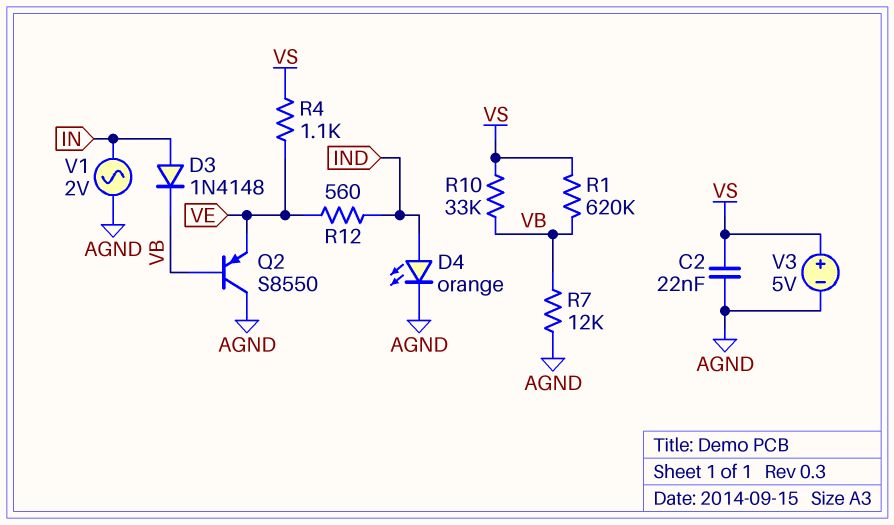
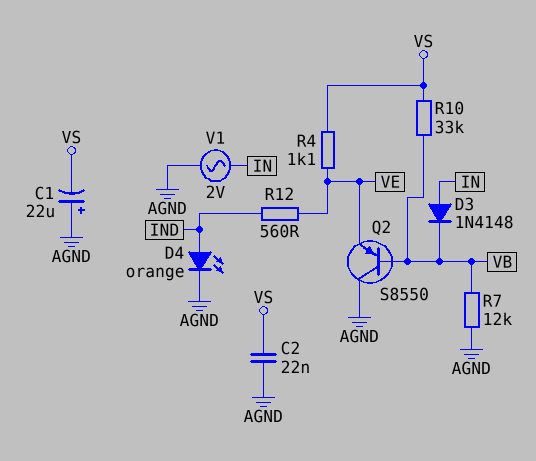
C1: none -> 22uF (plus AGND, minus VS)
R1: 620k (VB, VS) -> none
V3: 5V (plus VS, minus AGND) -> none

